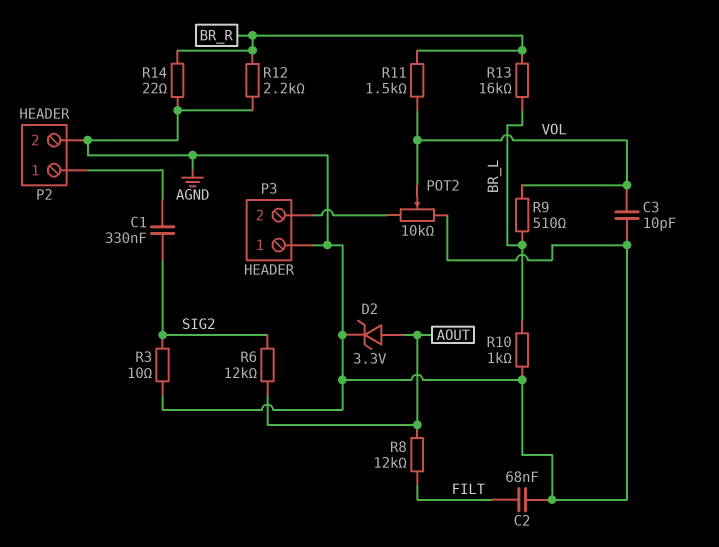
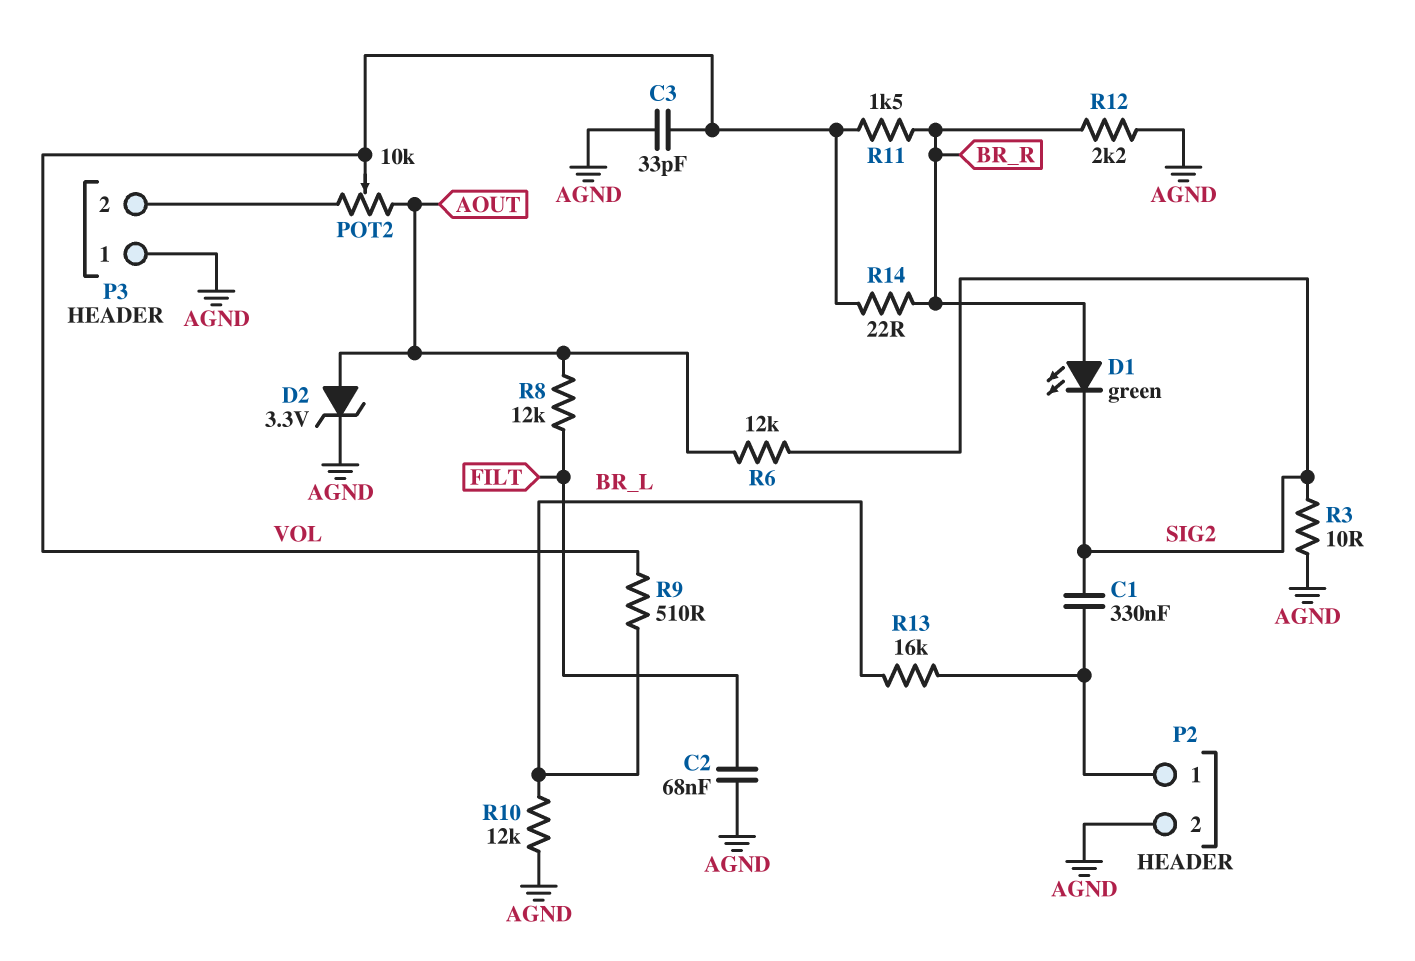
C3: 10pF (AGND, VOL) -> 33pF (AGND, VOL)
D1: none -> LED green (A BR_R, K SIG2)
POT2: 10k (AGND, P3/2, wiper VOL) -> 10k (AOUT, P3/2, wiper VOL)
R10: 1k (AGND, BR_L) -> 12k (AGND, BR_L)
R13: 16k (BR_L, BR_R) -> 16k (BR_L, P2/1)
R14: 22 (AGND, BR_R) -> 22 (BR_R, VOL)

